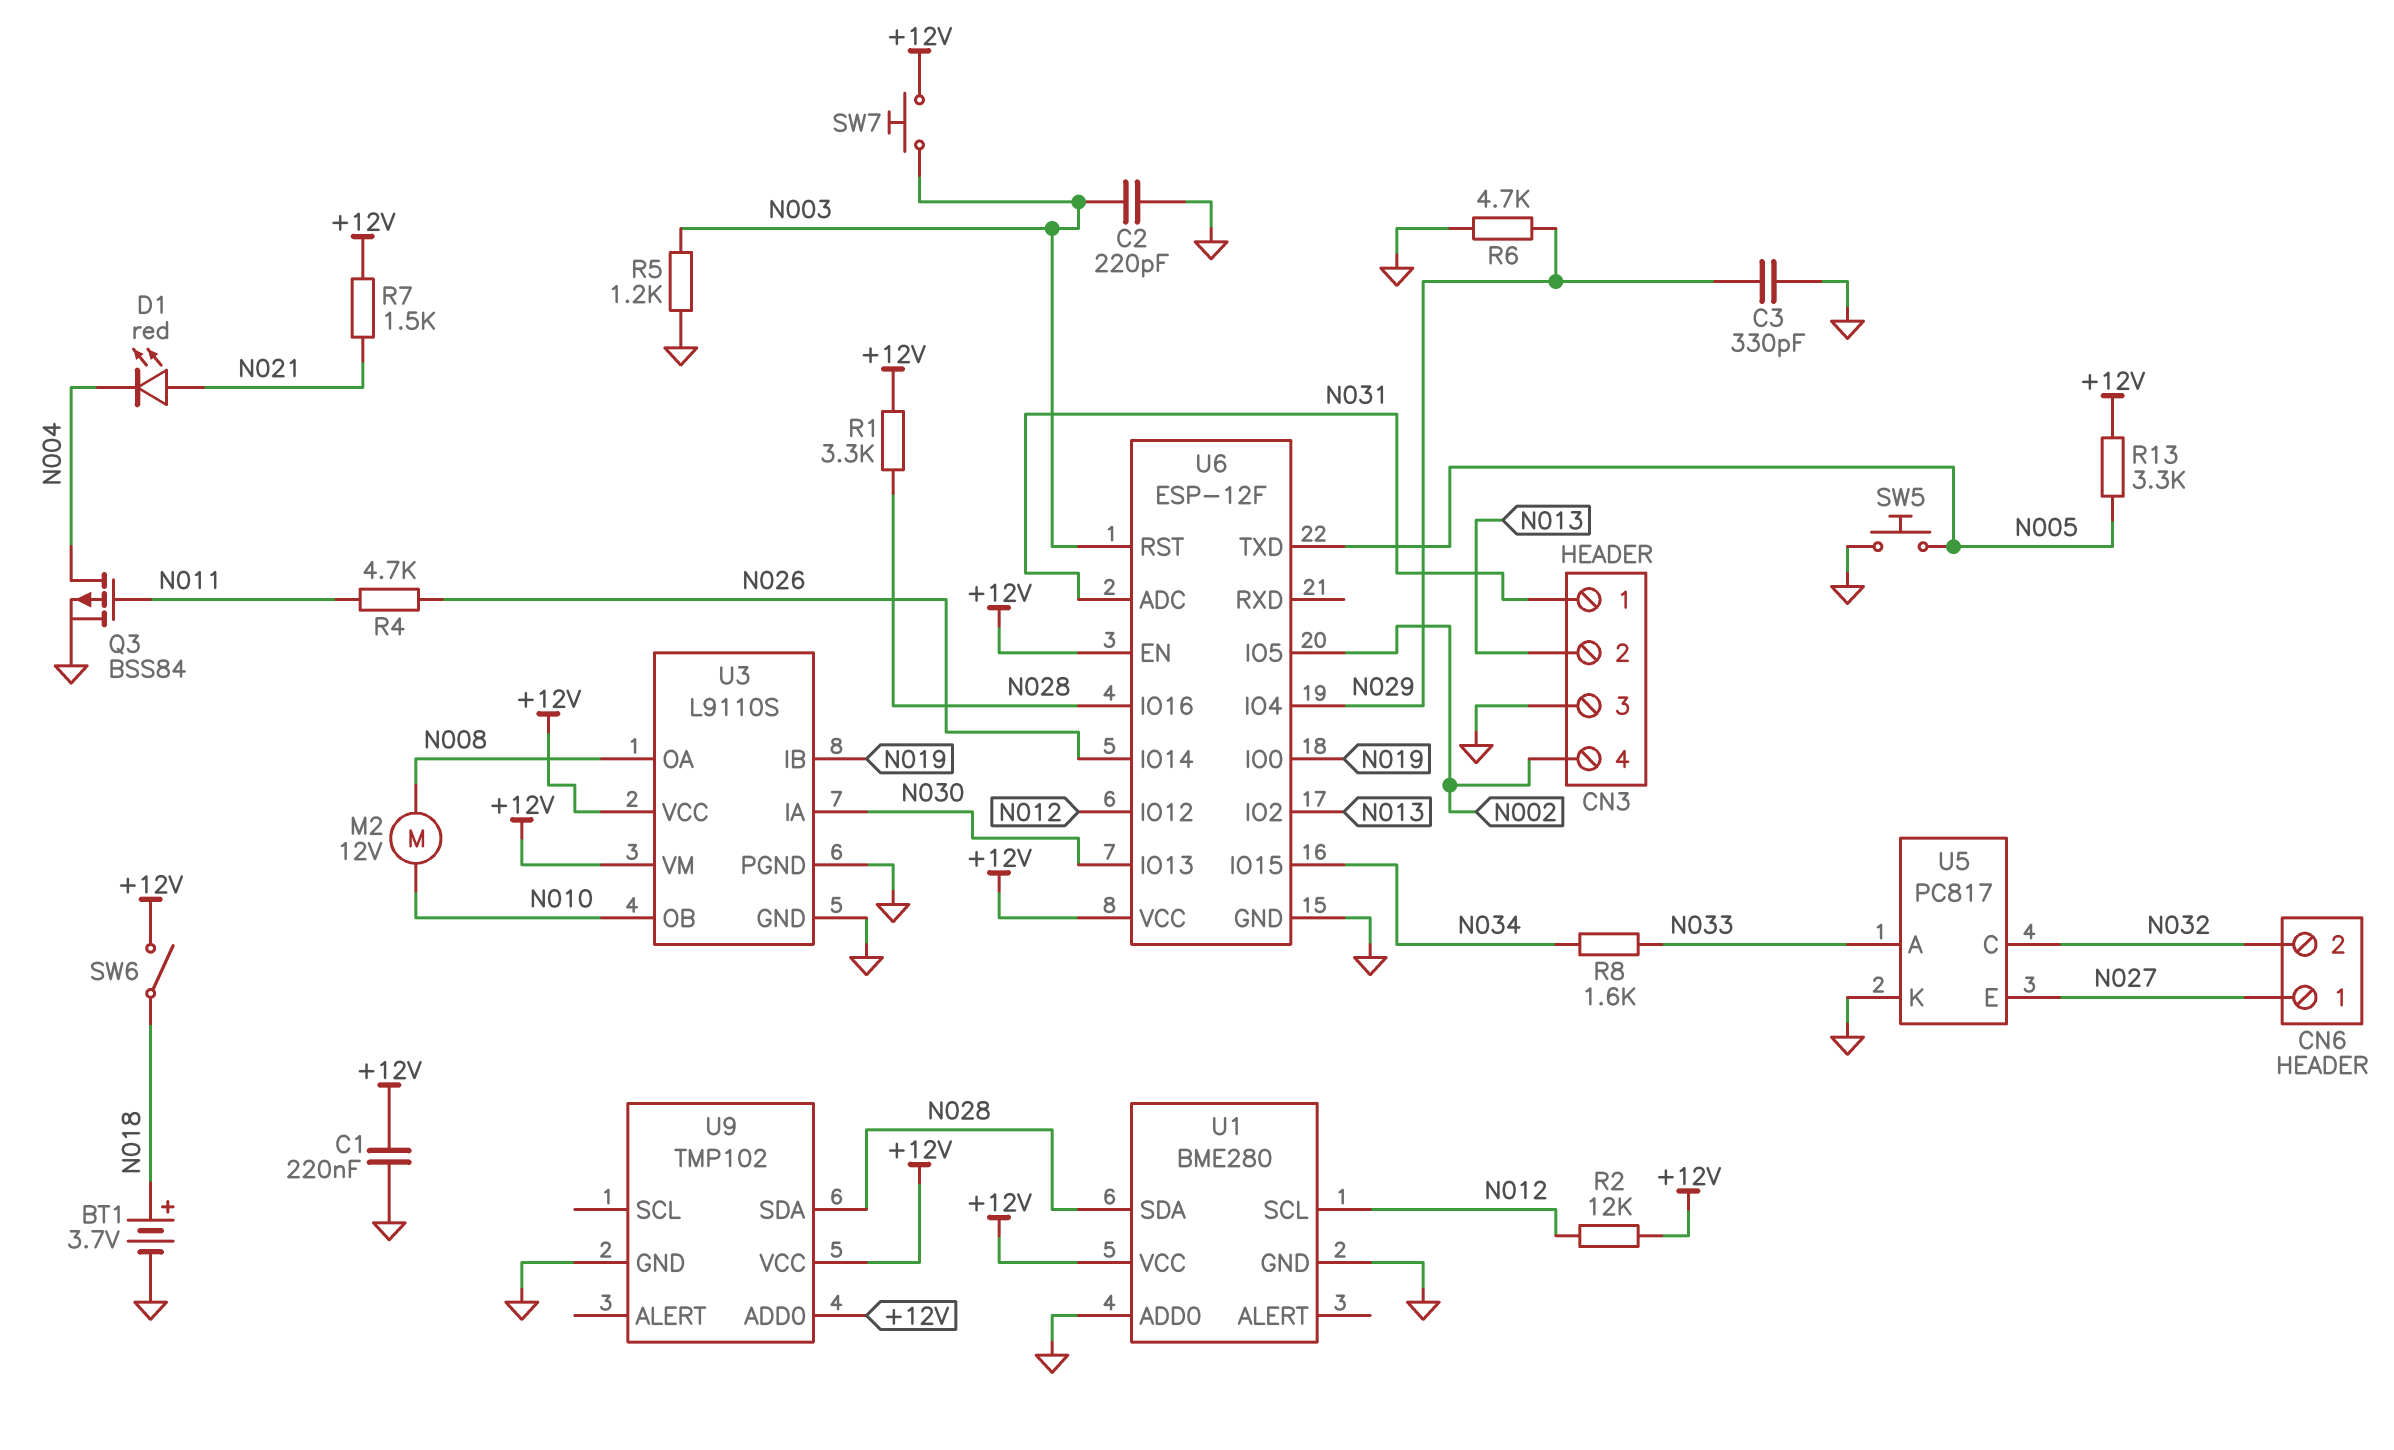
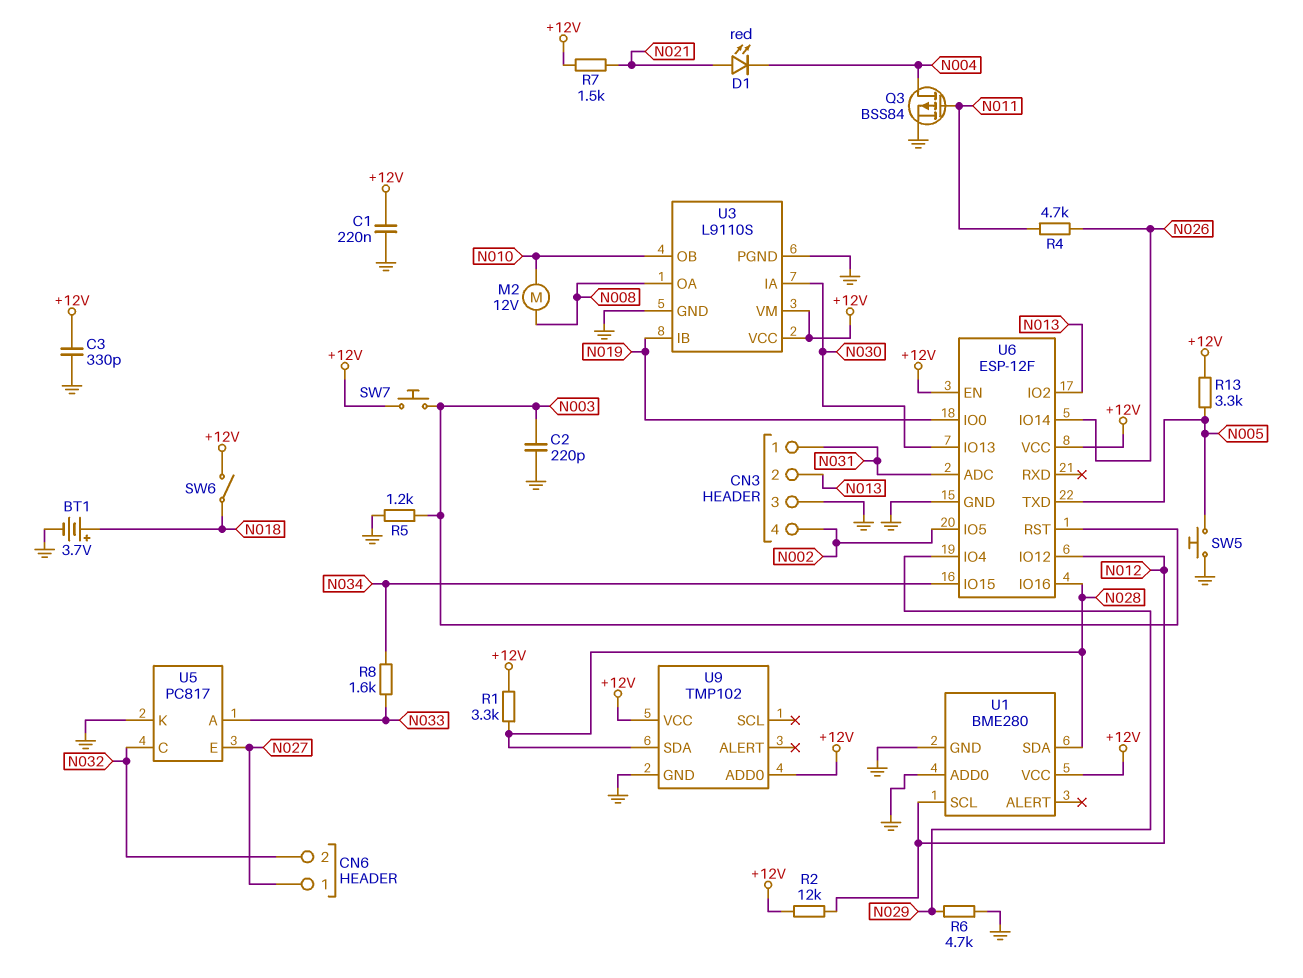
C3: 330pF (GND, N029) -> 330pF (+12V, GND)

